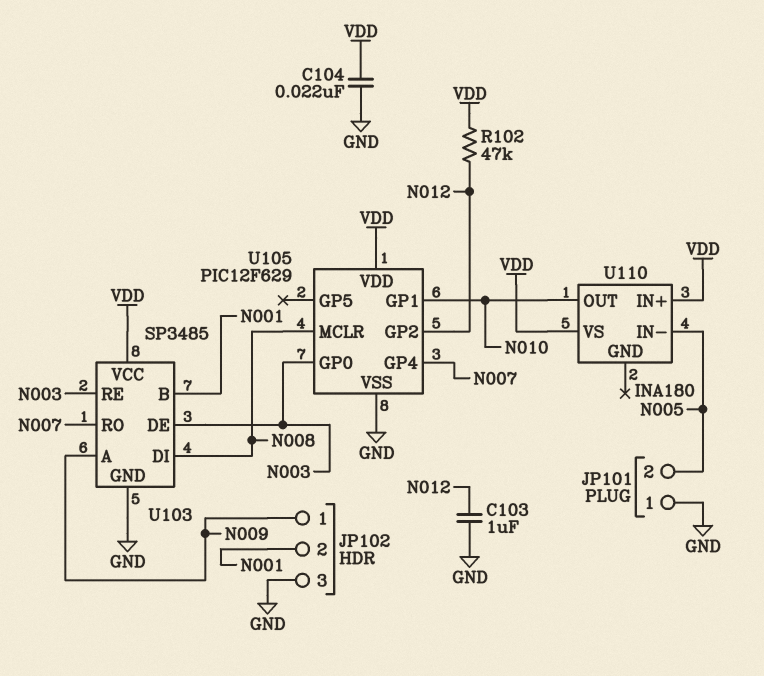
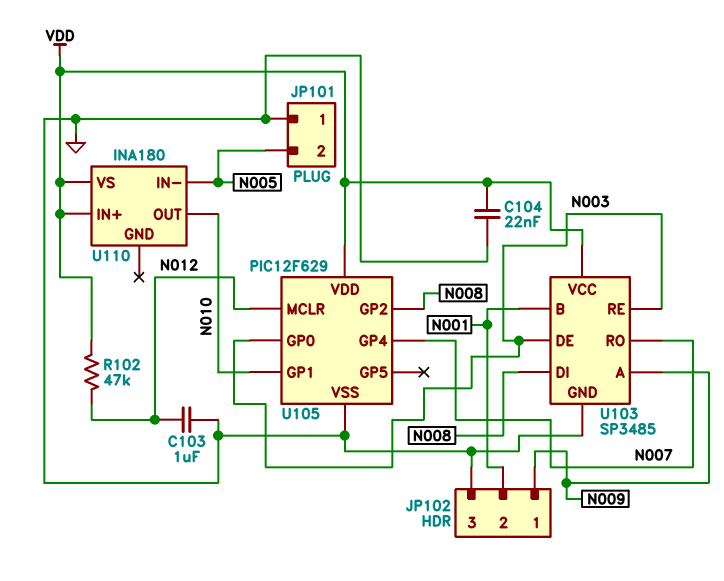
U105 pin GP2: N012 -> N008
U105 pin MCLR: N008 -> N012

